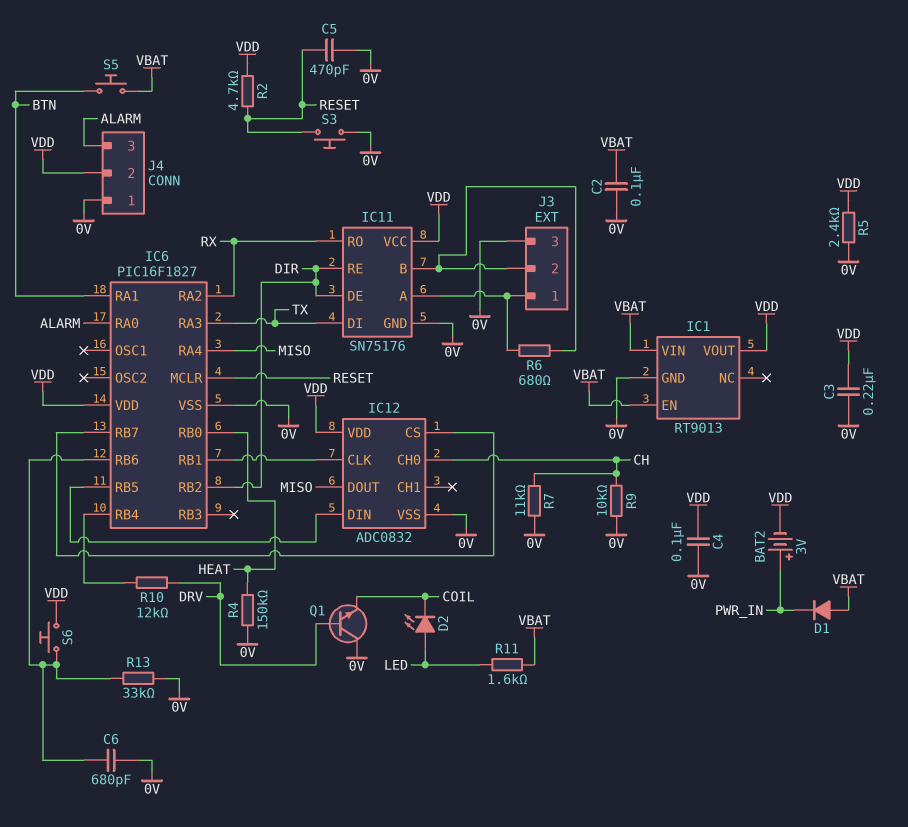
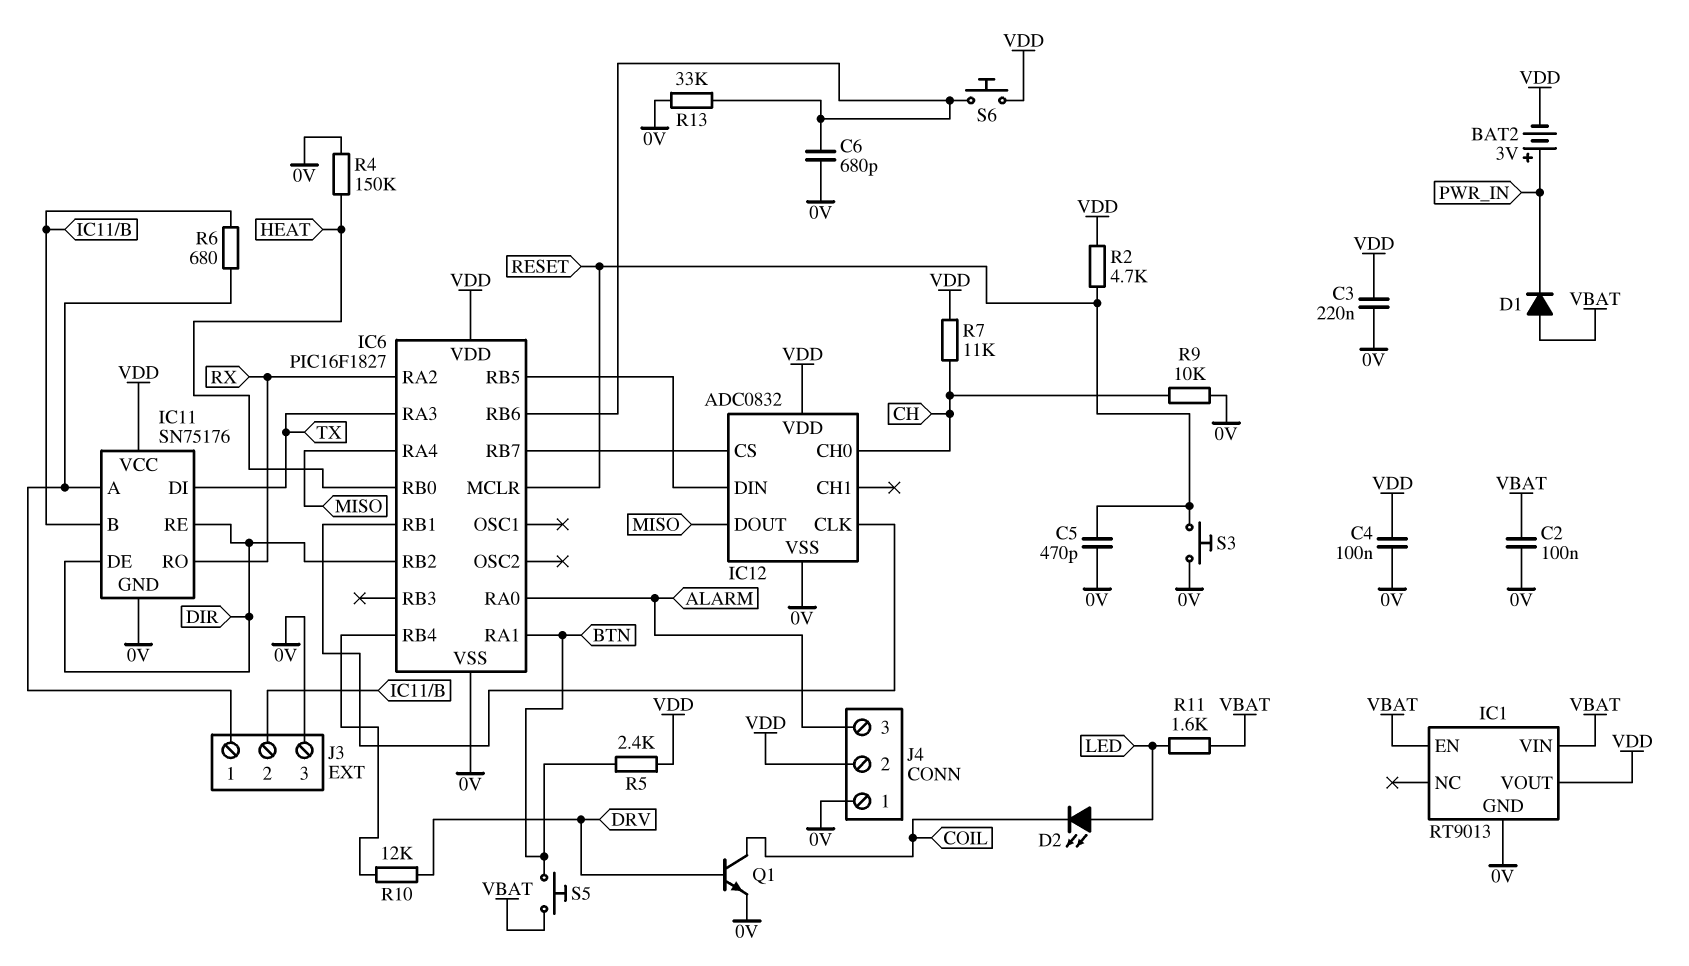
Q1: NPN (B DRV, C 0V, E COIL) -> NPN (B DRV, C COIL, E 0V)
R5: 2.4k (0V, VDD) -> 2.4k (BTN, VDD)
R7: 11k (0V, CH) -> 11k (CH, VDD)

